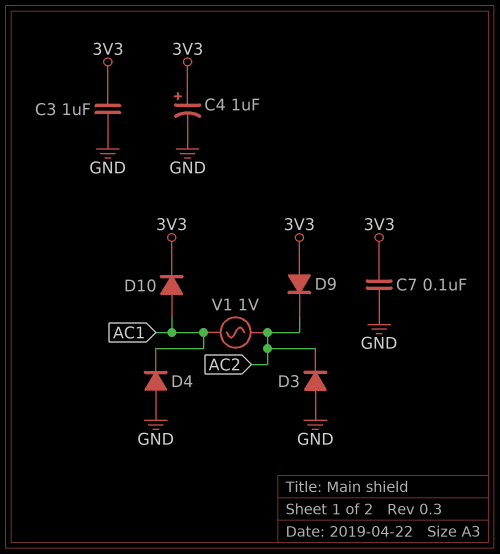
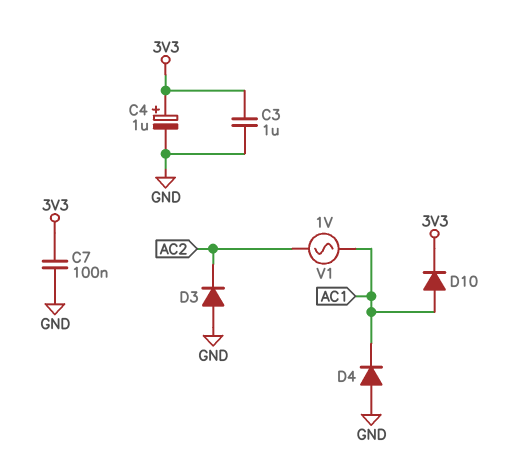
D9: diode (A 3V3, K AC2) -> none

